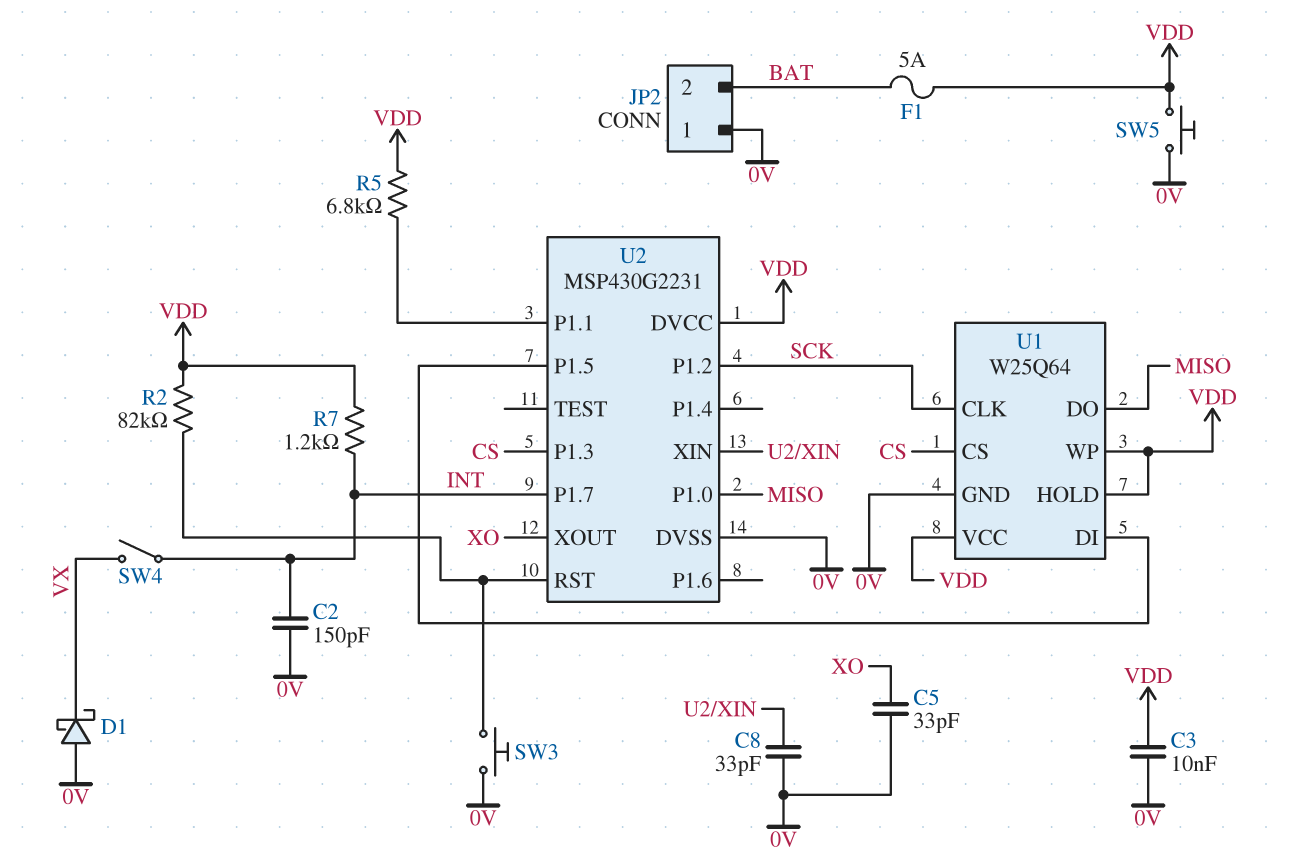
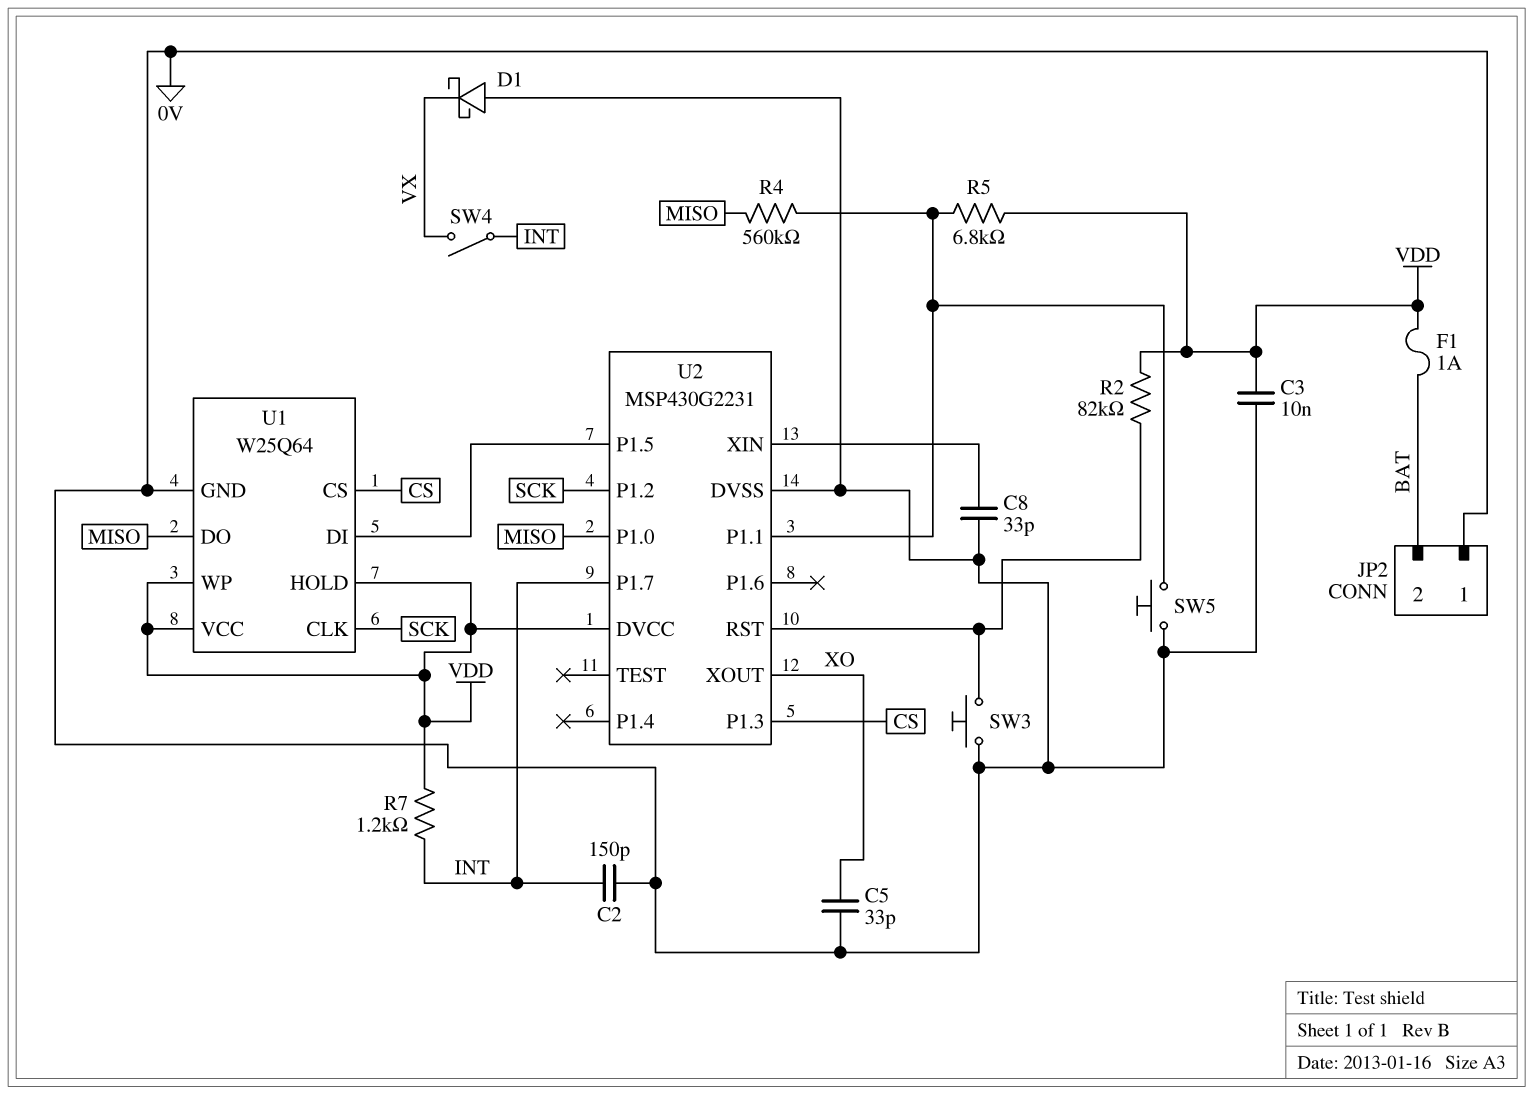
F1: 5A (BAT, VDD) -> 1A (BAT, VDD)
R4: none -> 560k (MISO, U2/P1.1)
SW5: button (0V, VDD) -> button (0V, U2/P1.1)

